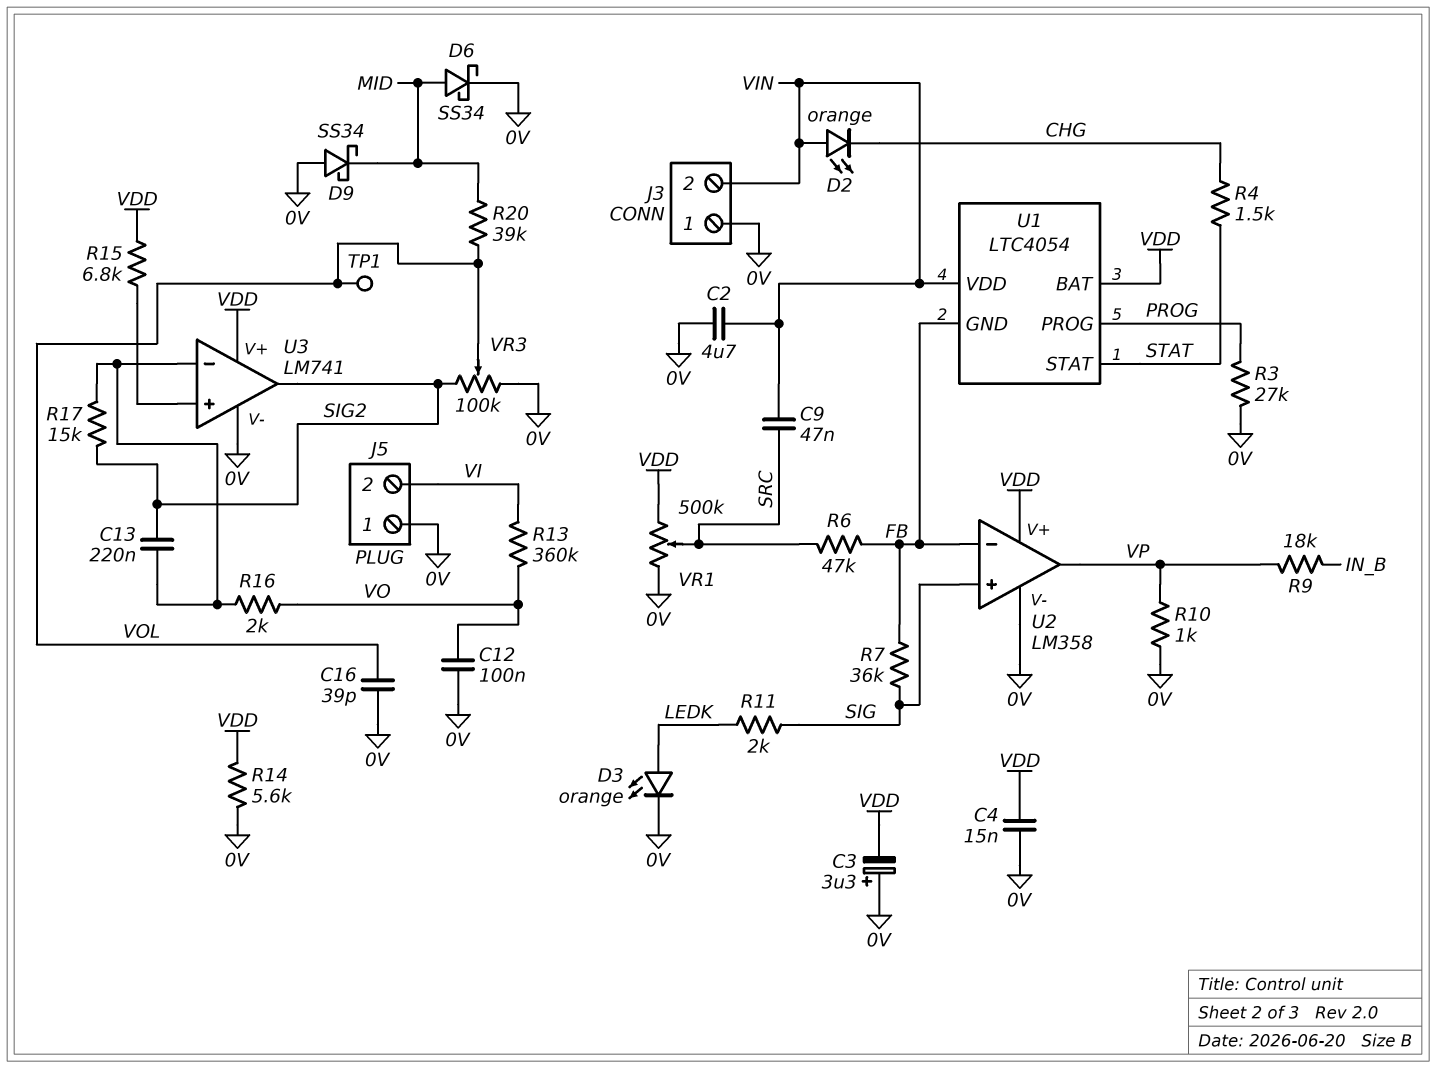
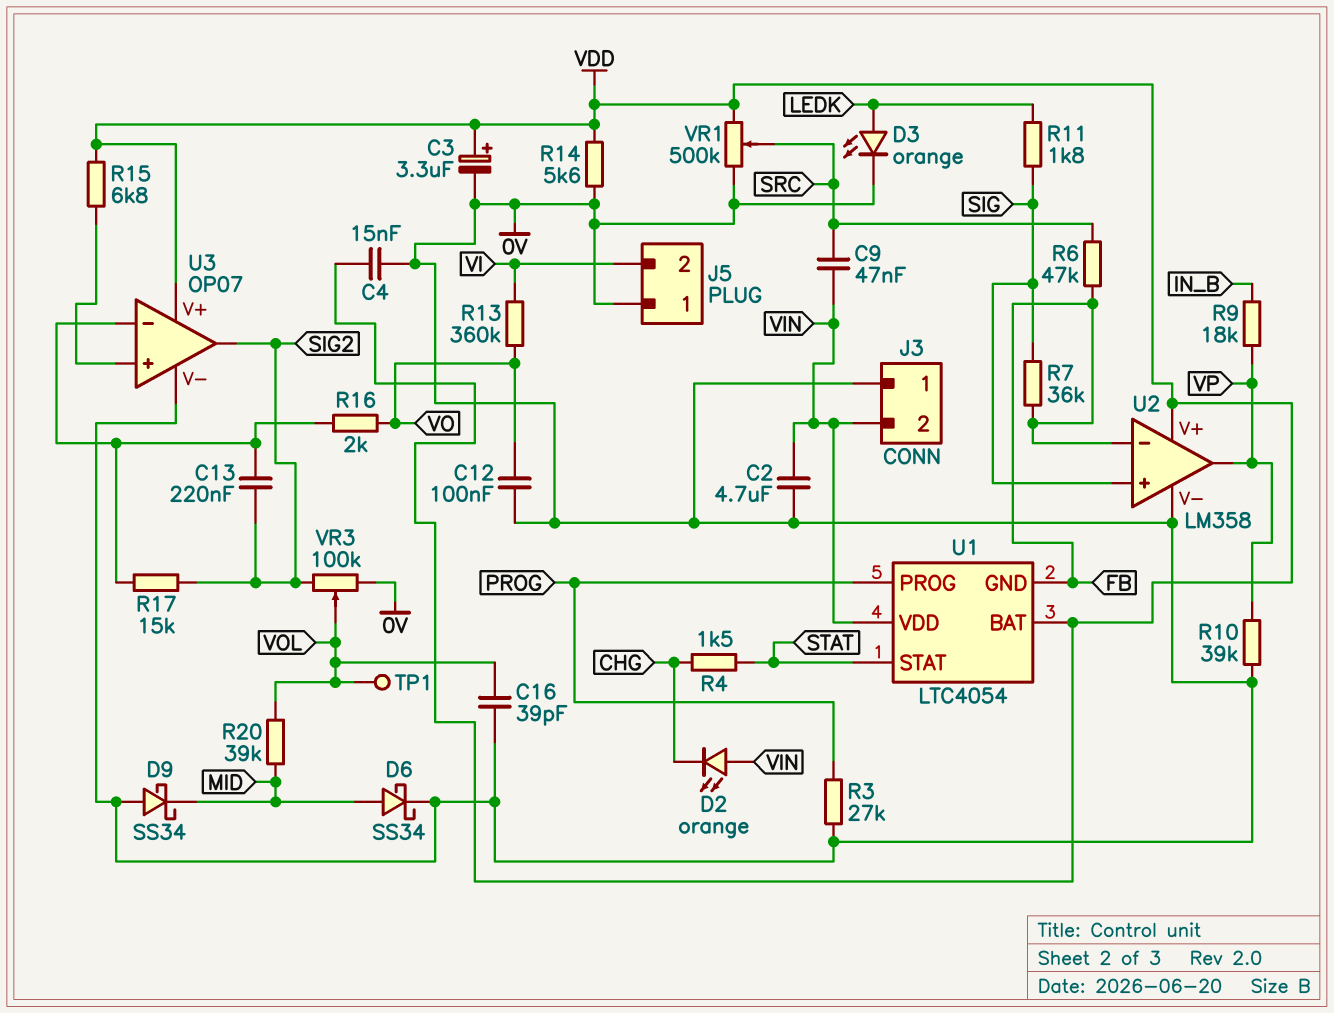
C3: 3.3uF (plus 0V, minus VDD) -> 3.3uF (plus VDD, minus 0V)
R10: 1k (0V, VP) -> 39k (0V, VP)
R11: 2k (LEDK, SIG) -> 1.8k (LEDK, SIG)
U3: LM741 -> OP07

